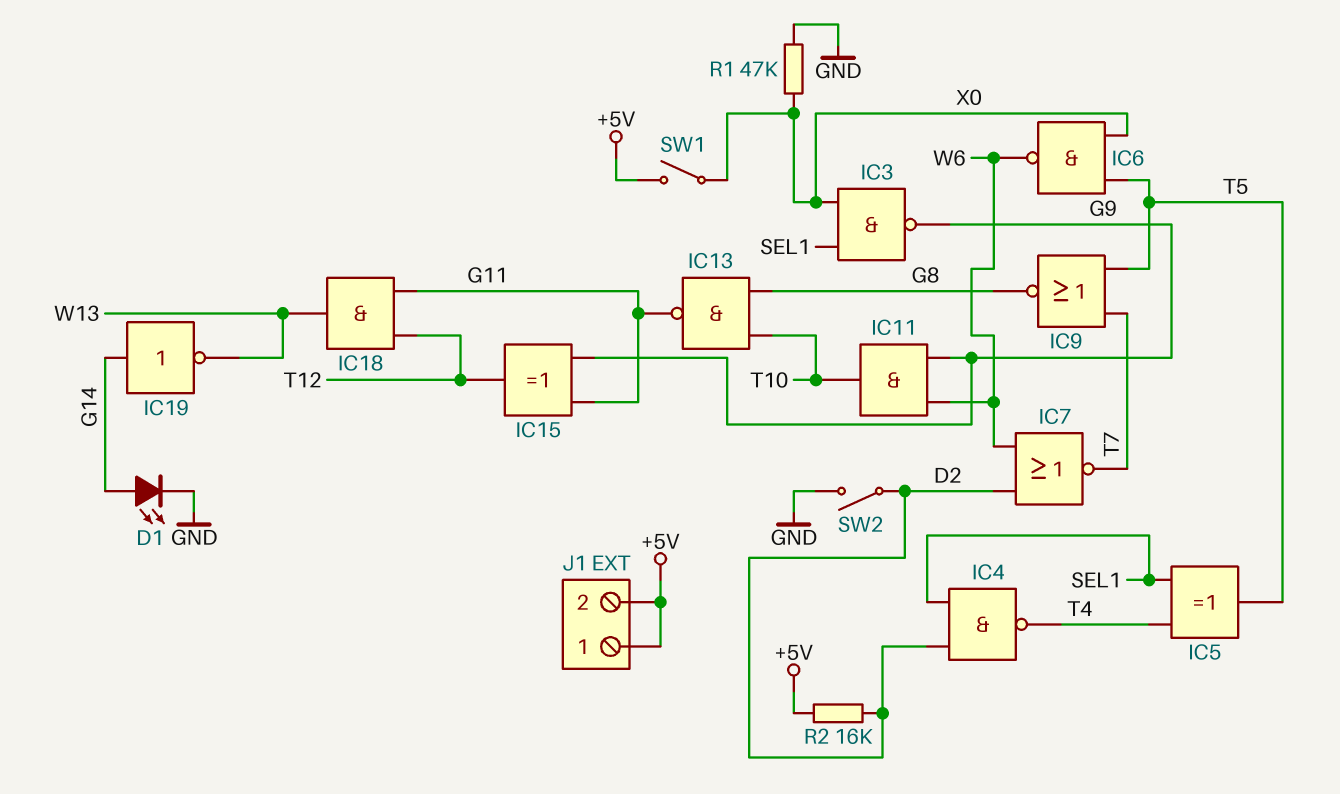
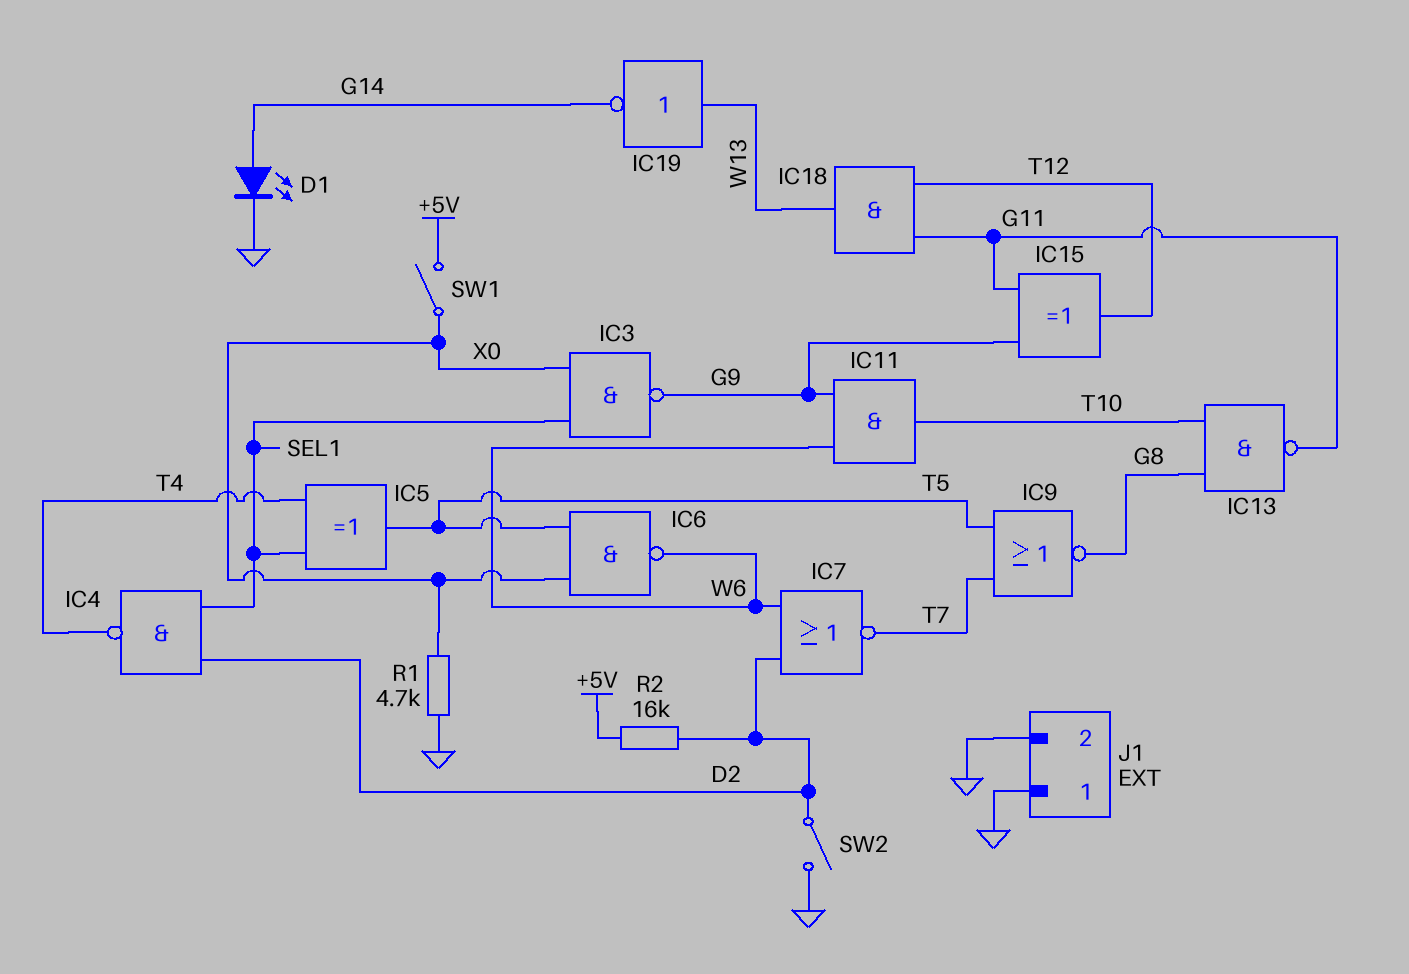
IC19: NOT (in G14, out W13) -> NOT (in W13, out G14)
J1 pin 1: +5V -> GND
J1 pin 2: +5V -> GND
R1: 47k (GND, X0) -> 4.7k (GND, X0)

